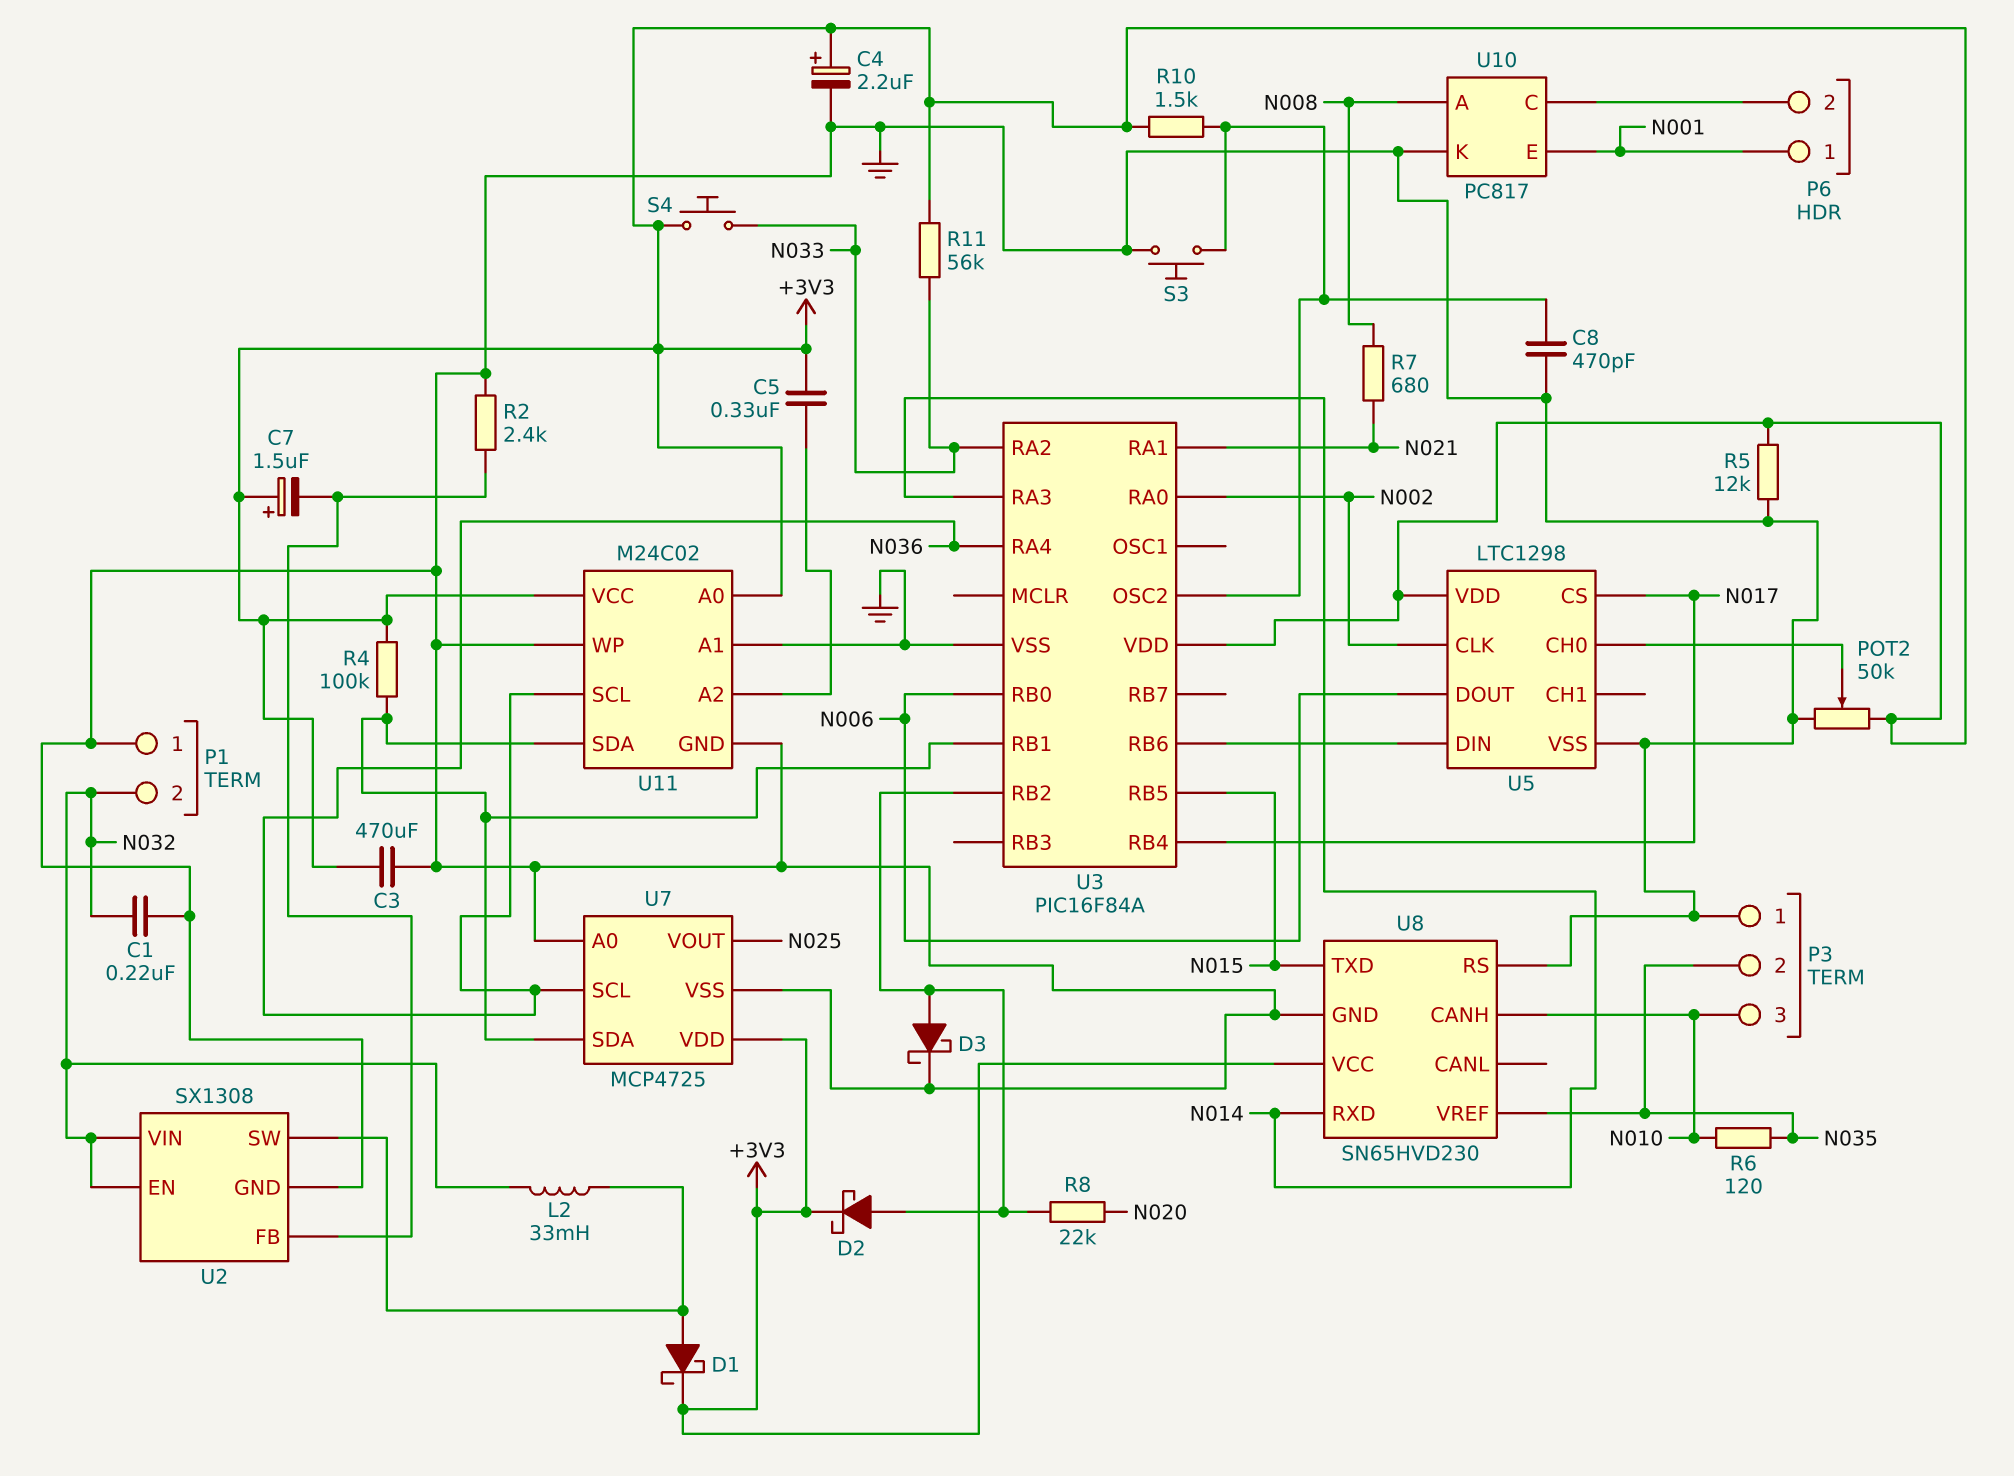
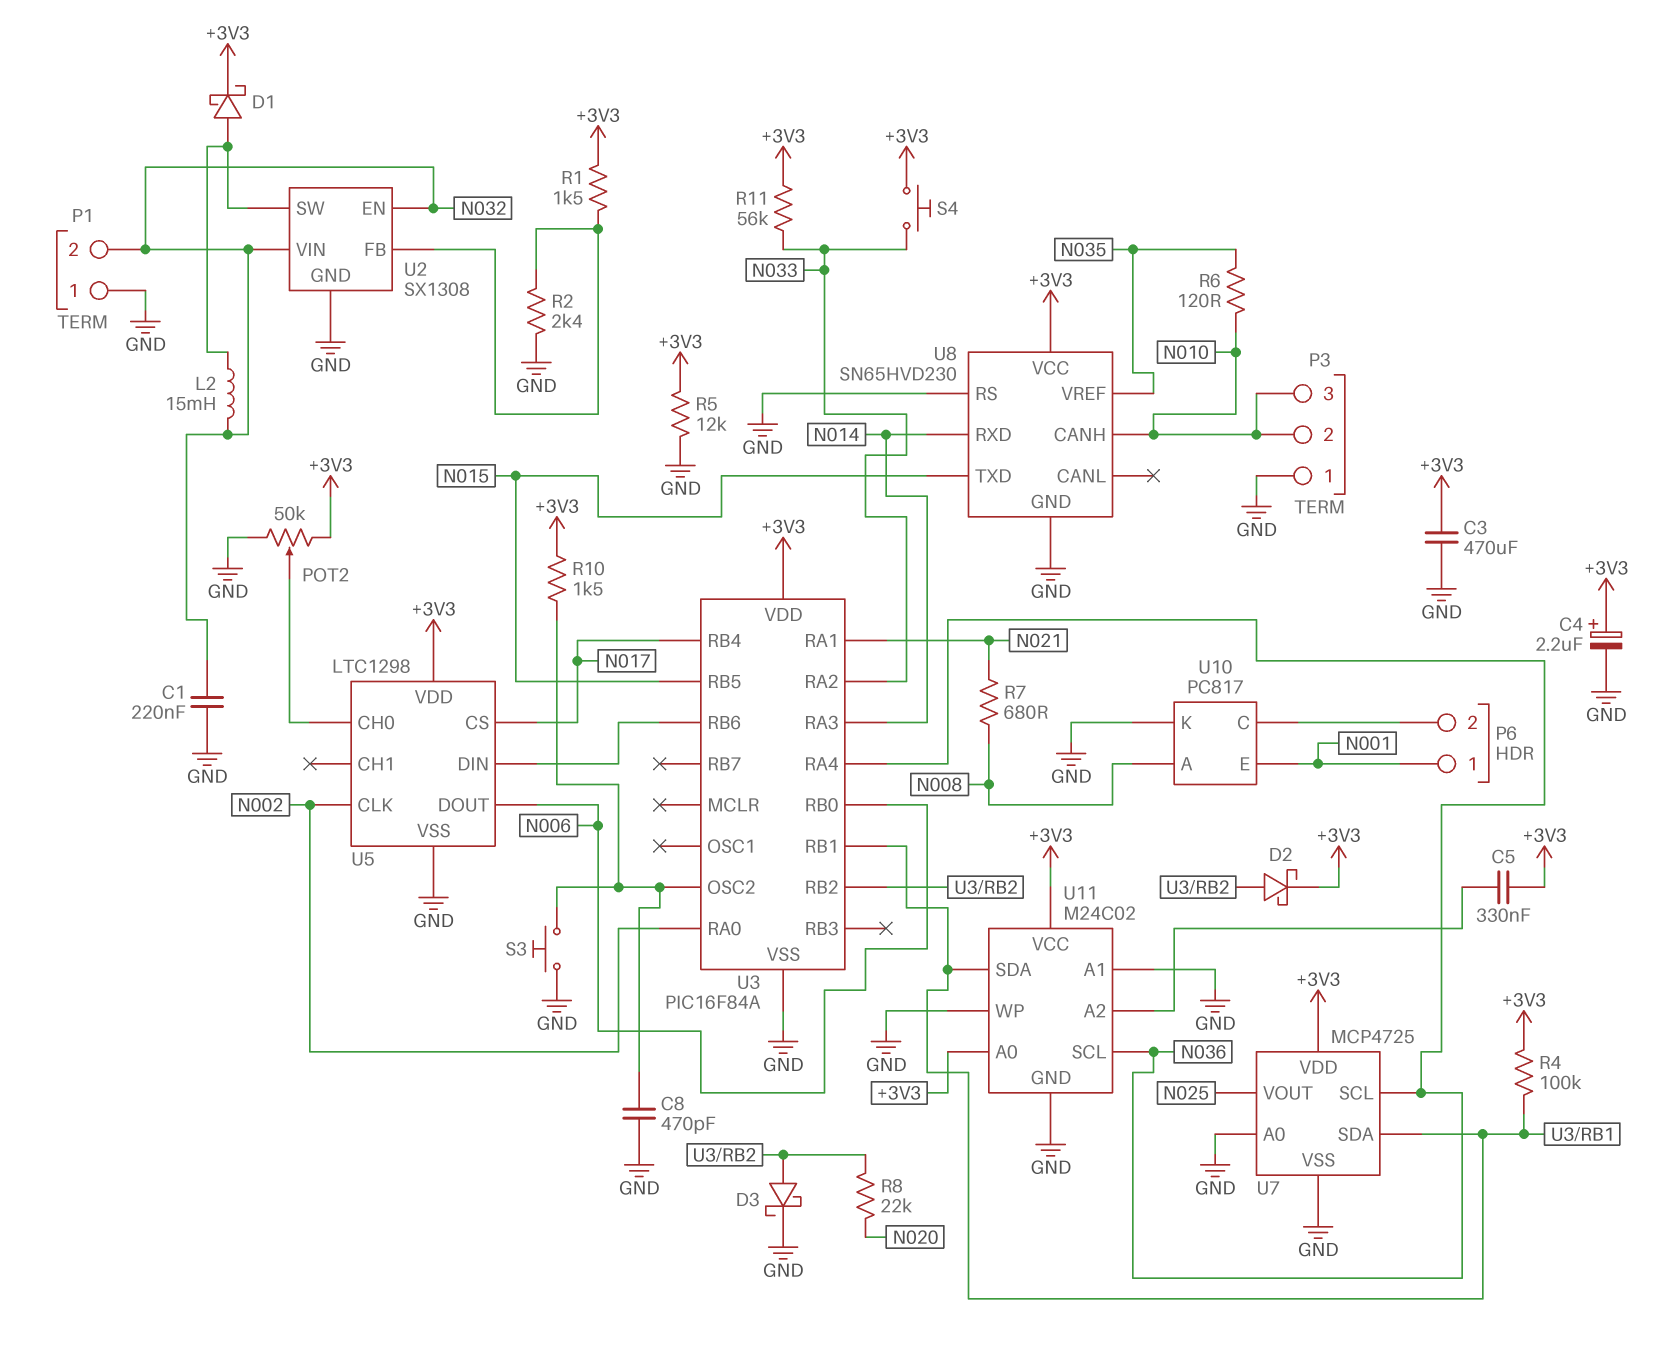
C7: 1.5uF (plus +3V3, minus U2/FB) -> none
L2: 33mH (N032, U2/SW) -> 15mH (N032, U2/SW)
P3 pin 2: N035 -> N010
R1: none -> 1.5k (+3V3, U2/FB)

